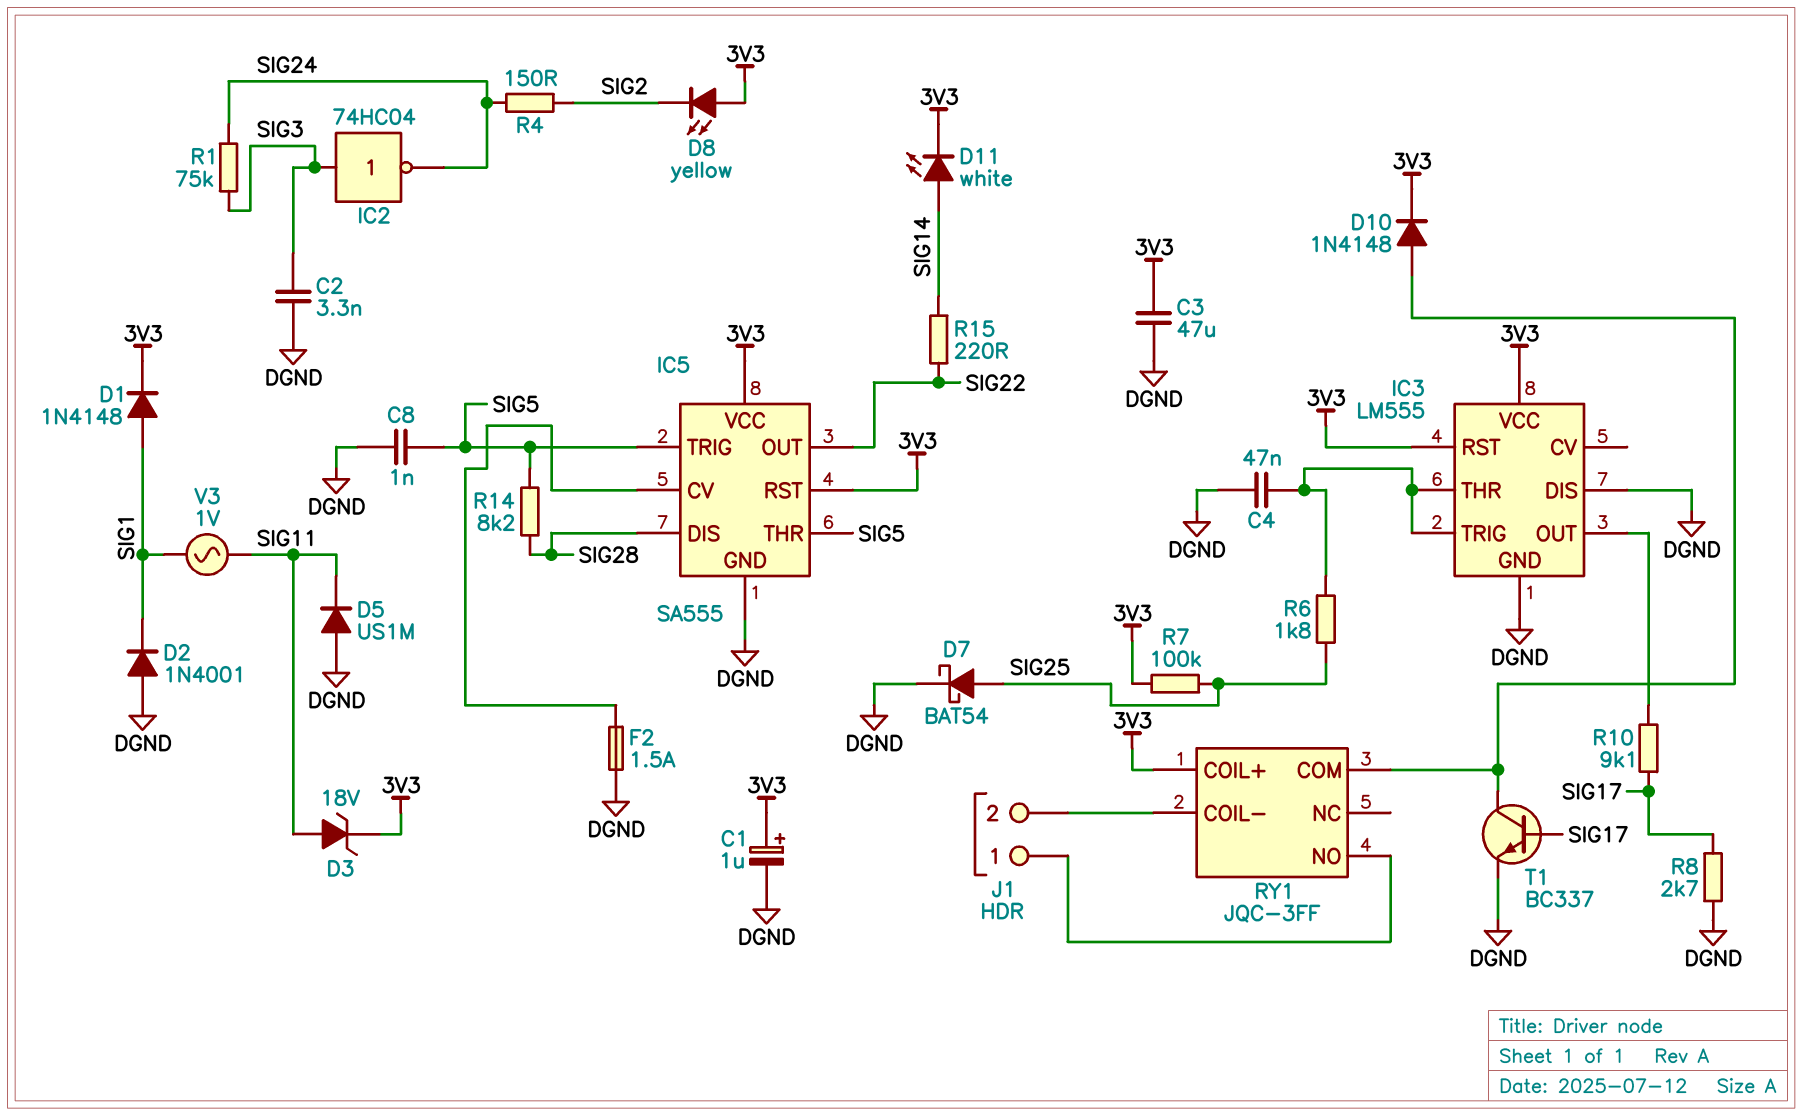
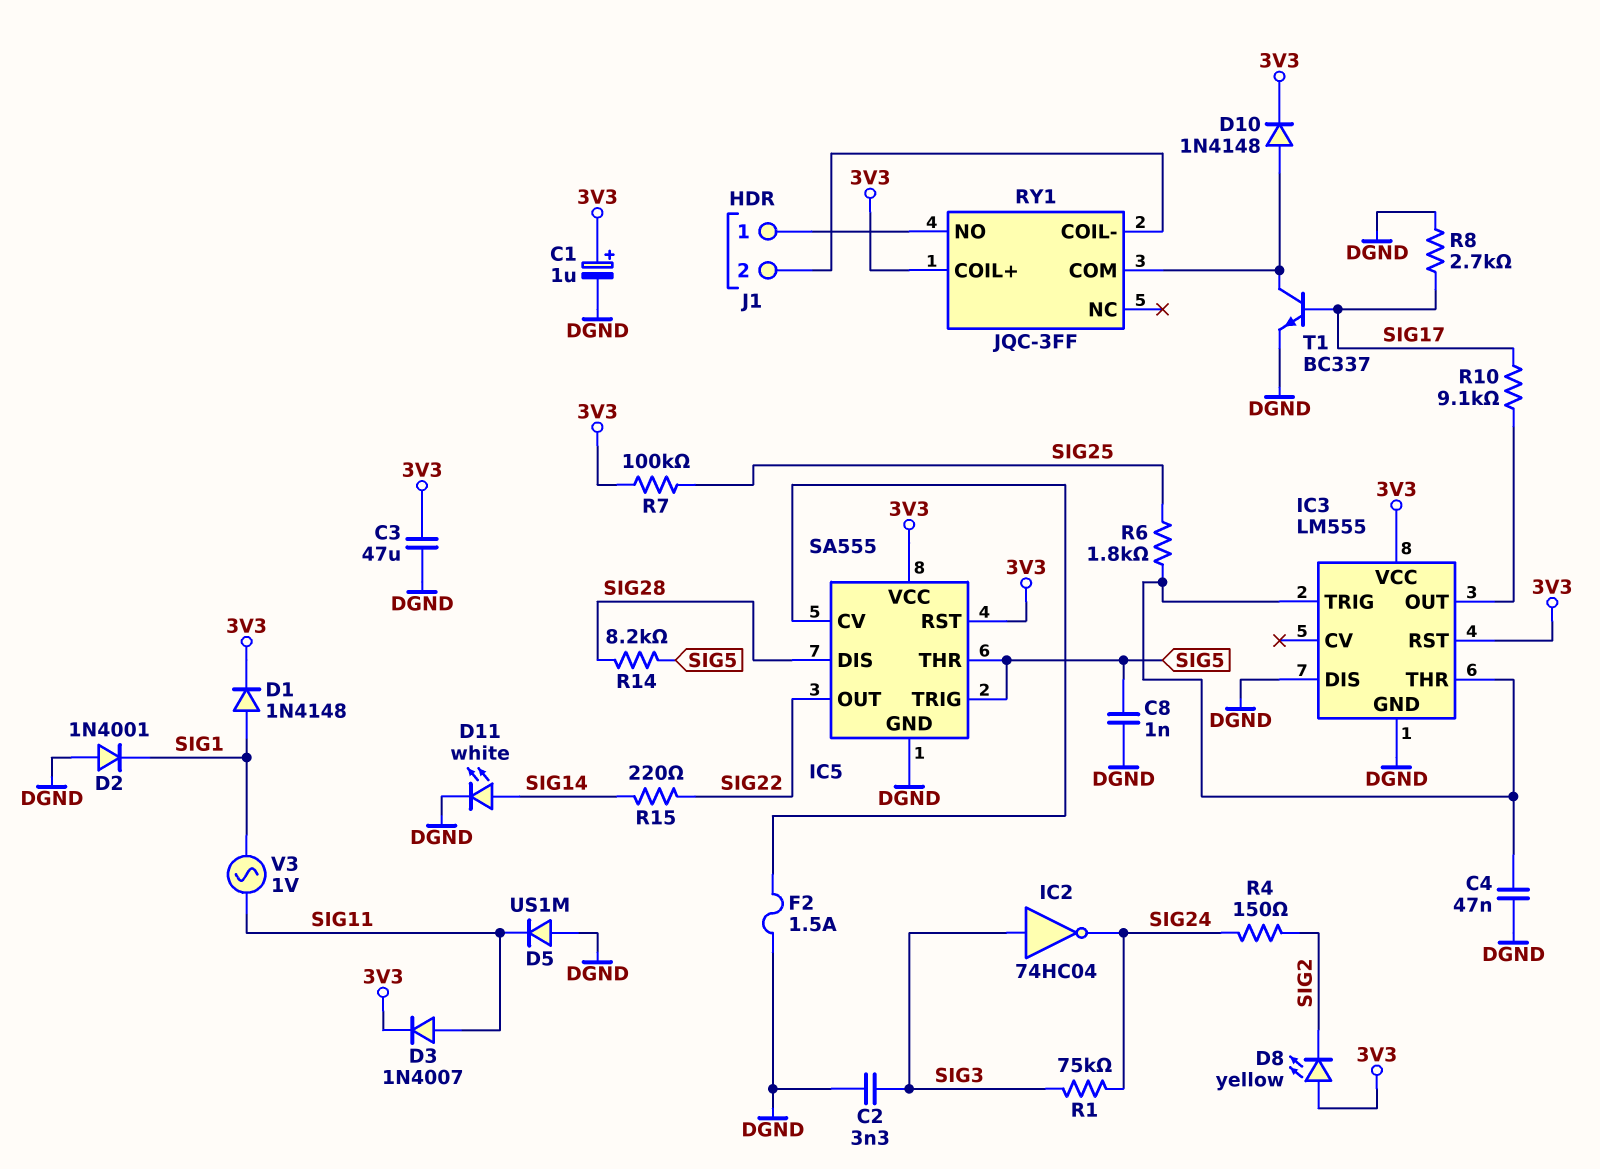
D3: zener 18V (A SIG11, K 3V3) -> diode 1N4007 (A SIG11, K 3V3)
D7: schottky BAT54 (A SIG25, K DGND) -> none
D11: LED white (A SIG14, K 3V3) -> LED white (A SIG14, K DGND)

